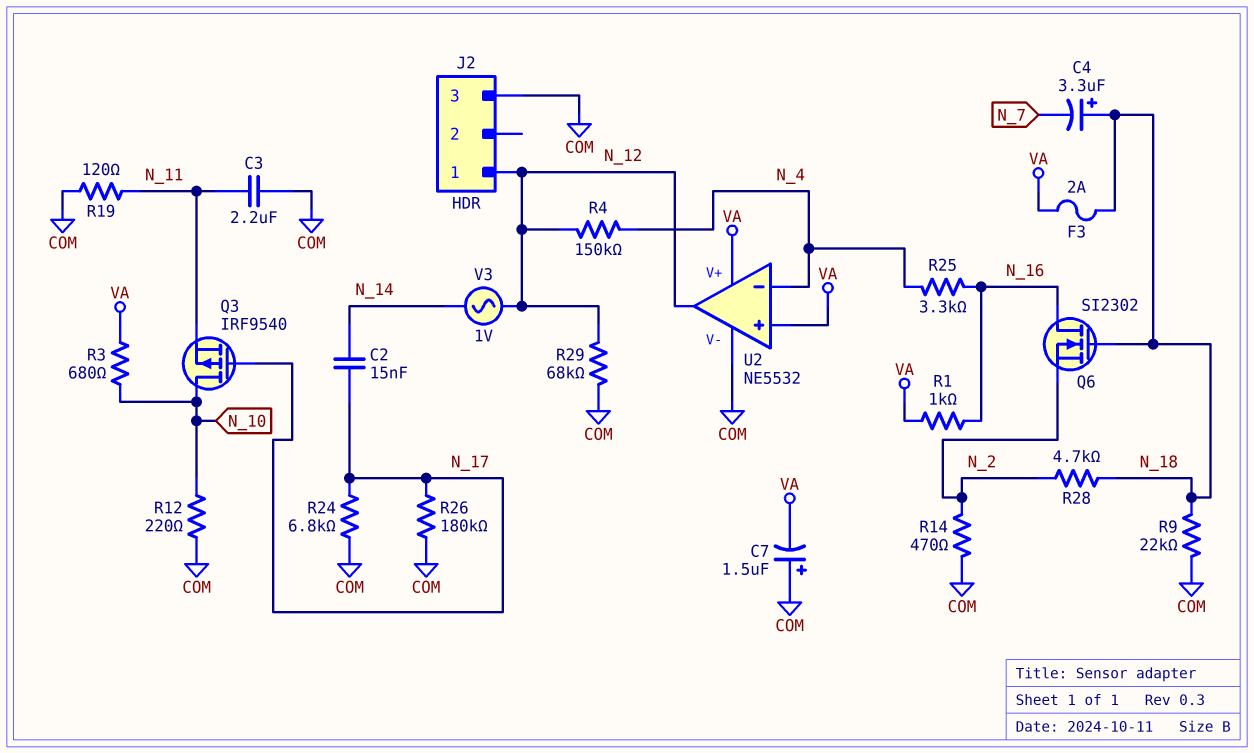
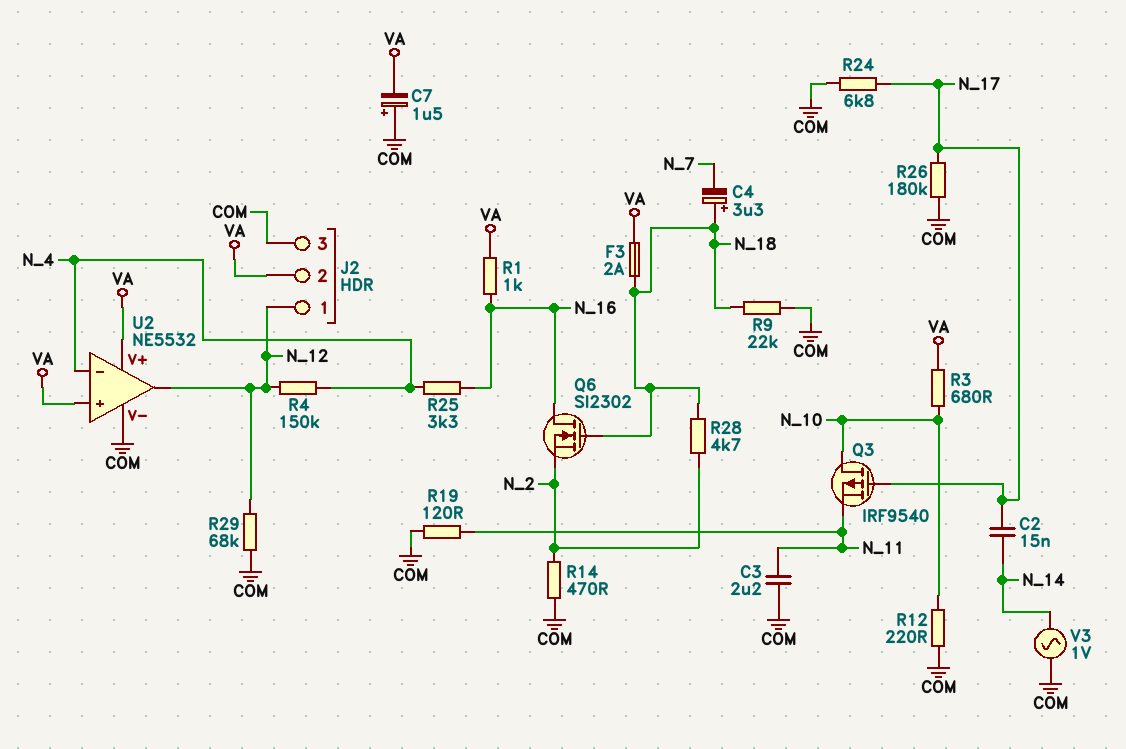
J2 pin 2: none -> VA
V3: AC 1V (N_12, N_14) -> AC 1V (COM, N_14)

